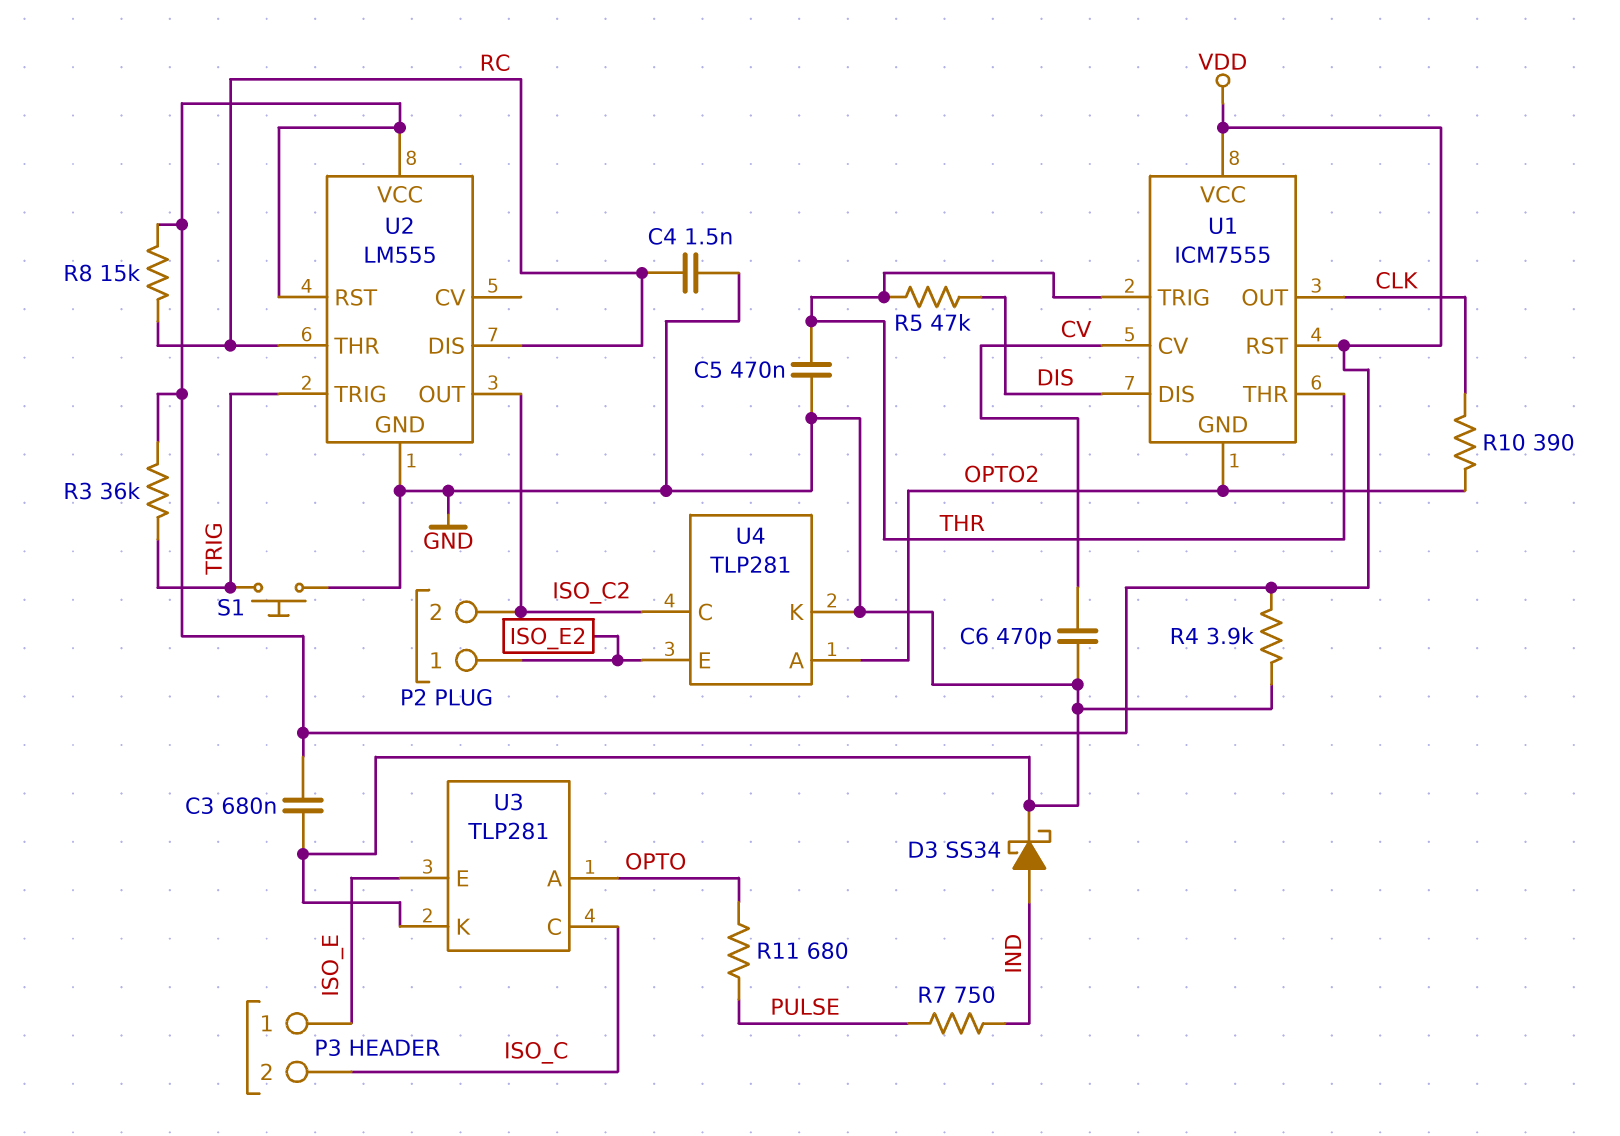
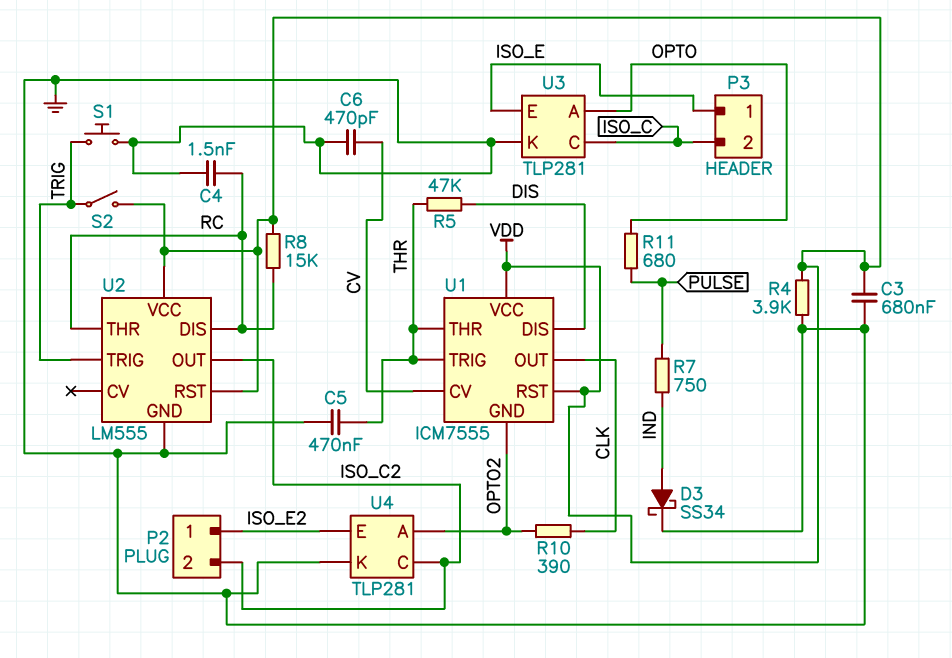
R3: 36k (TRIG, VDD) -> none
S2: none -> switch (TRIG, VDD)

